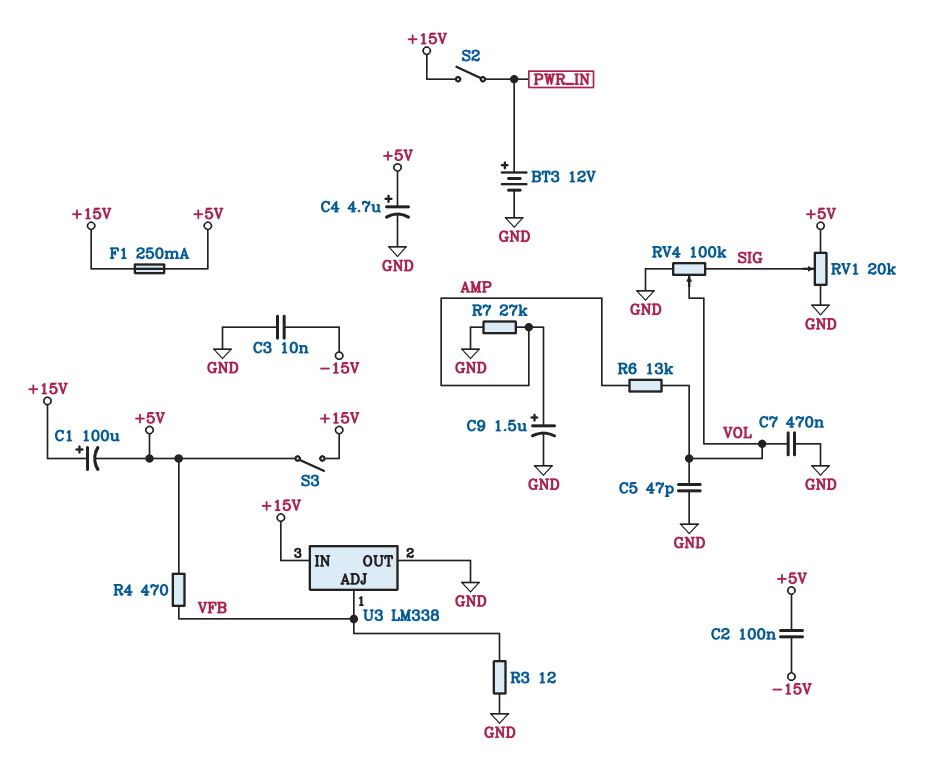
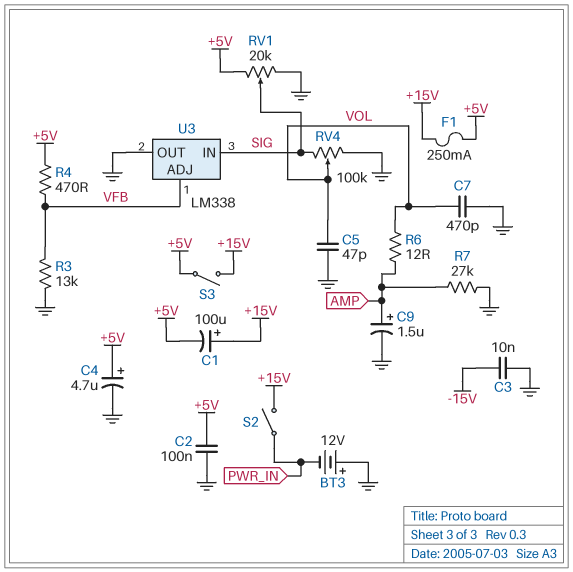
BT3: 12V (plus PWR_IN, minus GND) -> 12V (plus GND, minus PWR_IN)
C2: 100nF (+5V, -15V) -> 100nF (+5V, GND)
C7: 470nF (GND, VOL) -> 470pF (GND, VOL)
R3: 12 (GND, VFB) -> 13k (GND, VFB)
R6: 13k (AMP, VOL) -> 12 (AMP, VOL)
U3 pin IN: +15V -> SIG

